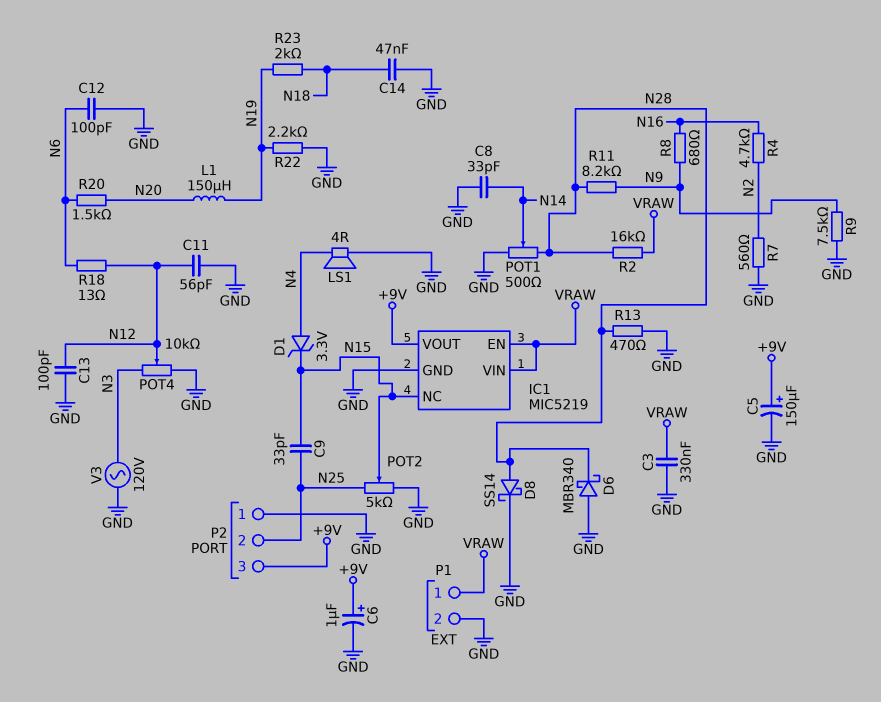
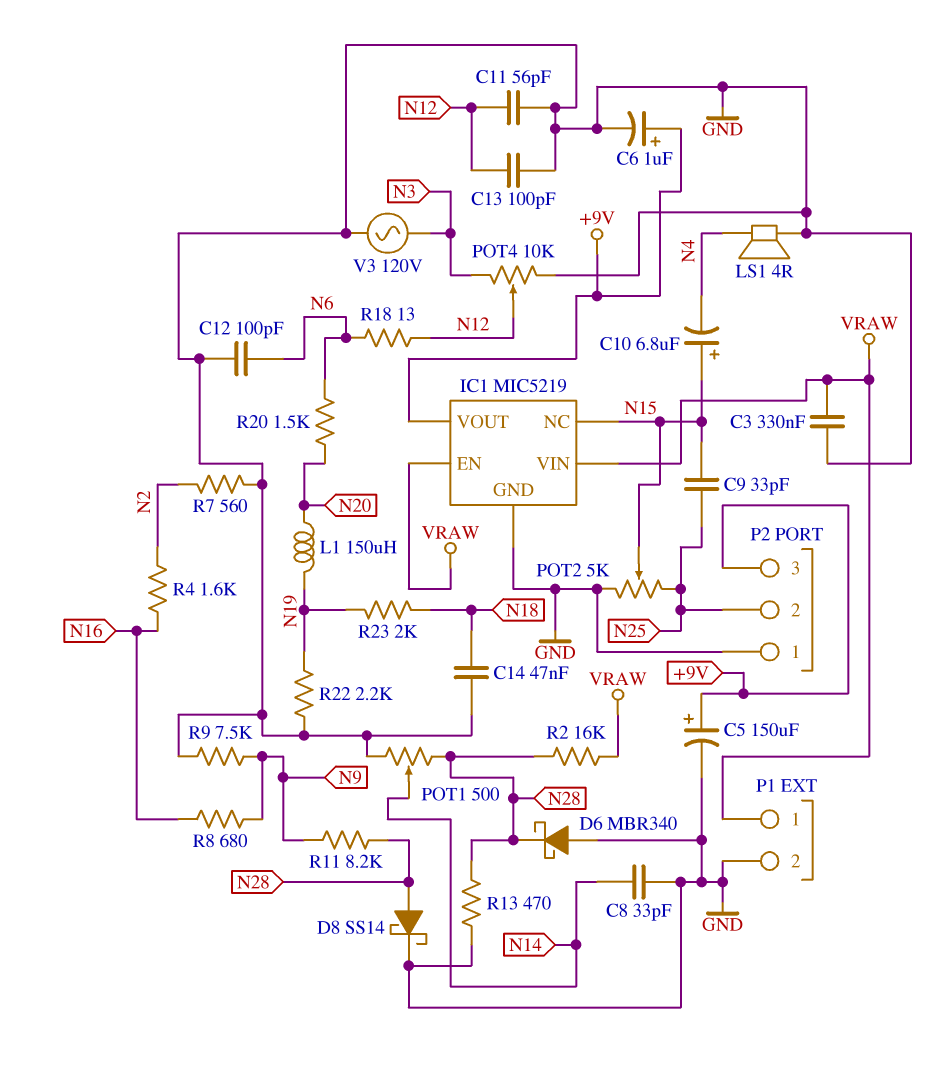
C10: none -> 6.8uF (plus N15, minus N4)
D1: zener 3.3V (A N4, K N15) -> none
R4: 4.7k (N2, N16) -> 1.6k (N2, N16)

